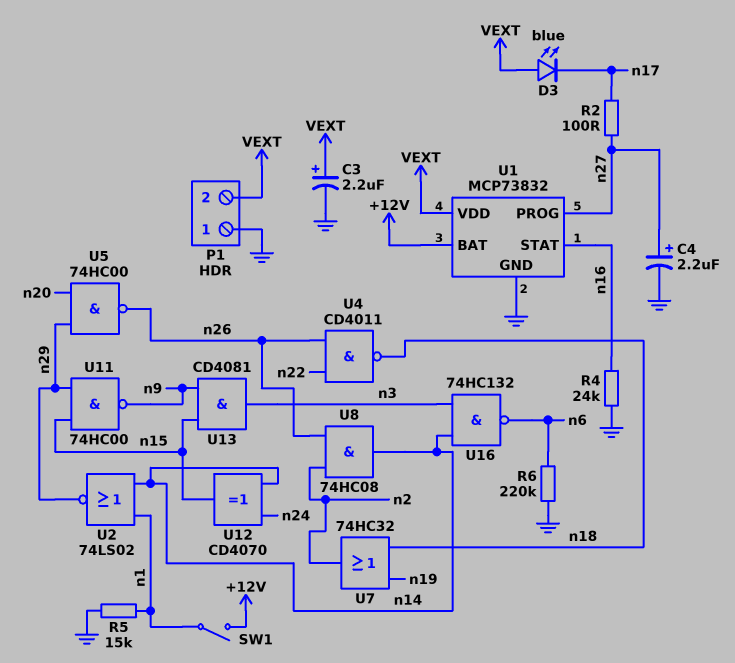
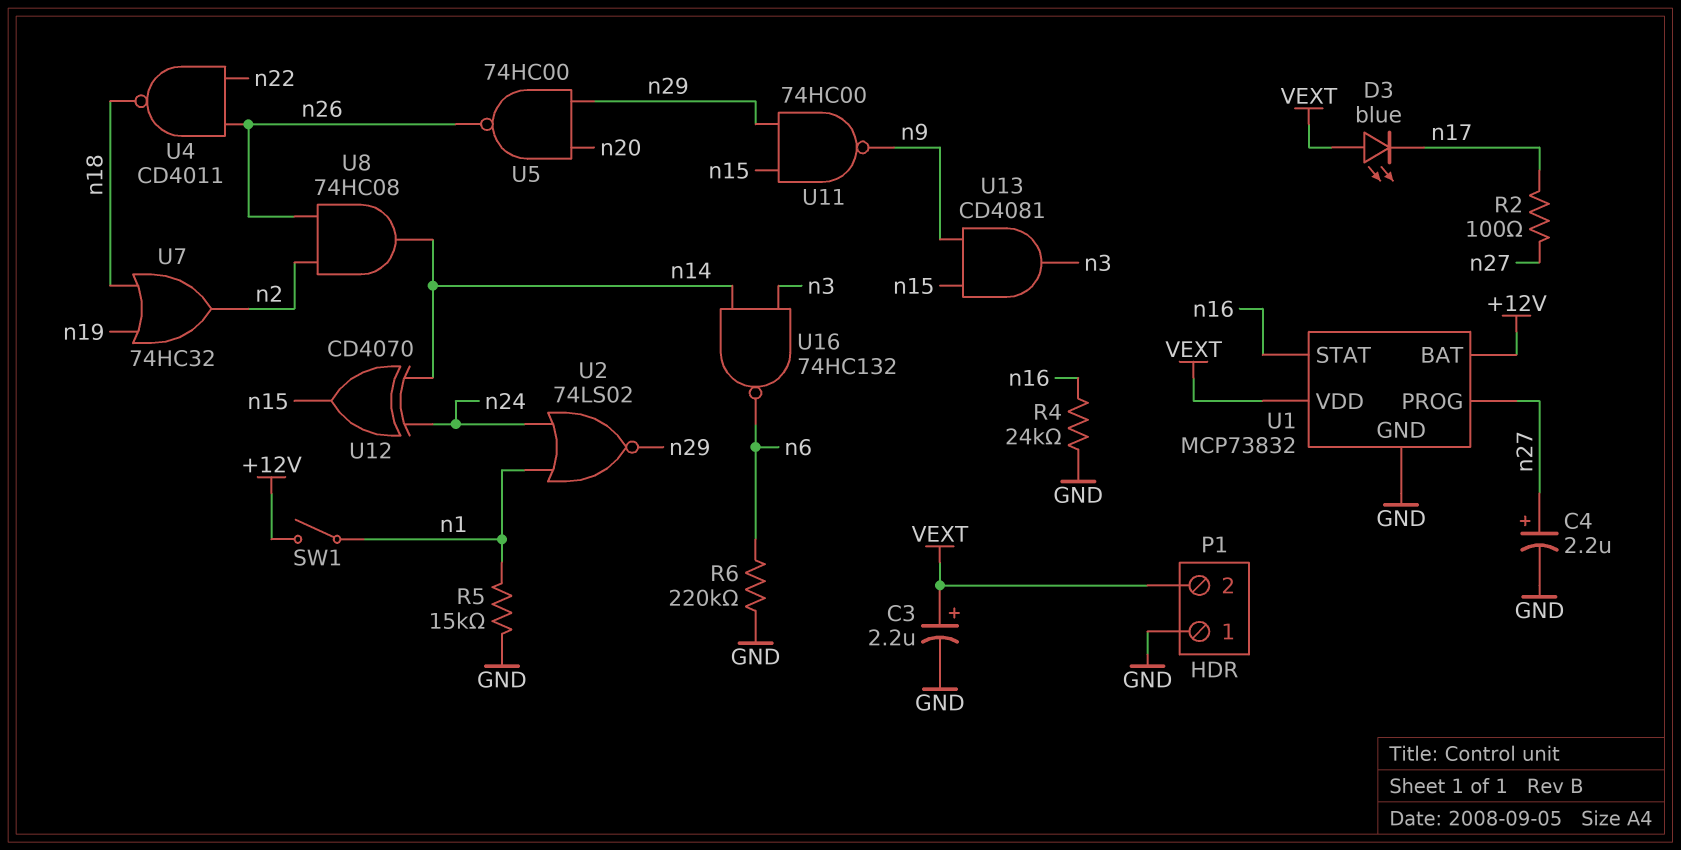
U2: NOR 74LS02 (in n1, in n14, out n29) -> NOR 74LS02 (in n1, in n24, out n29)

